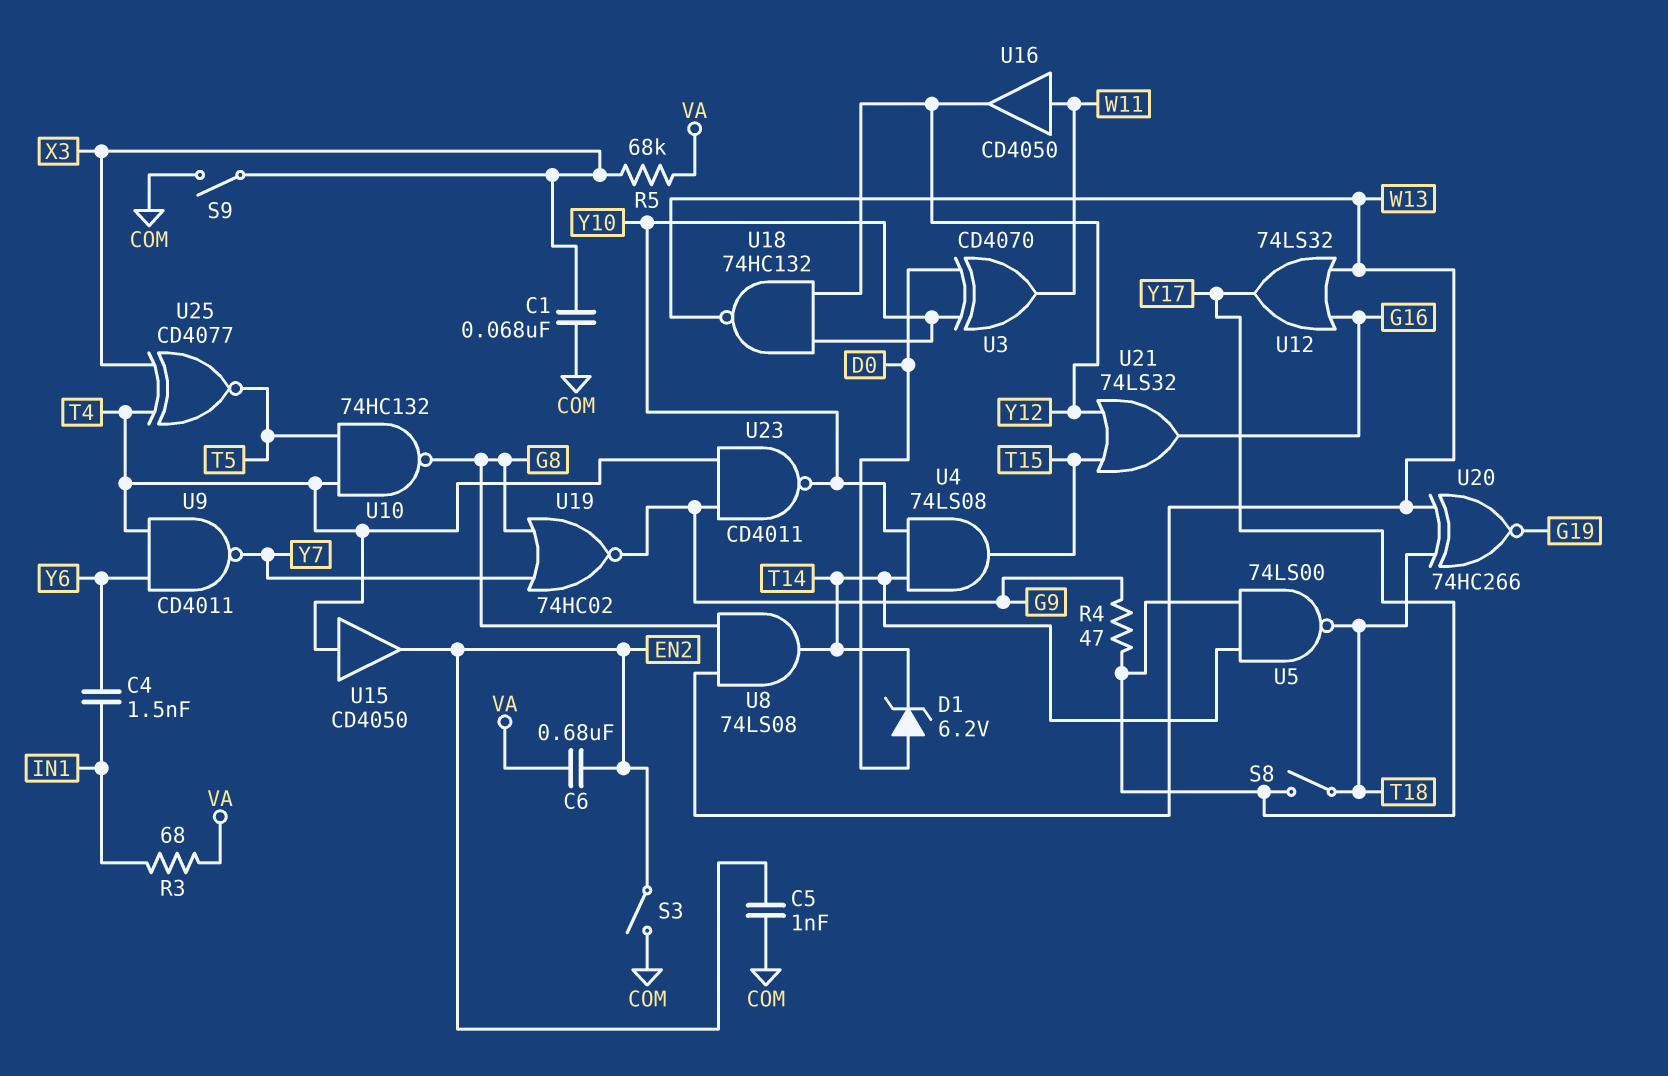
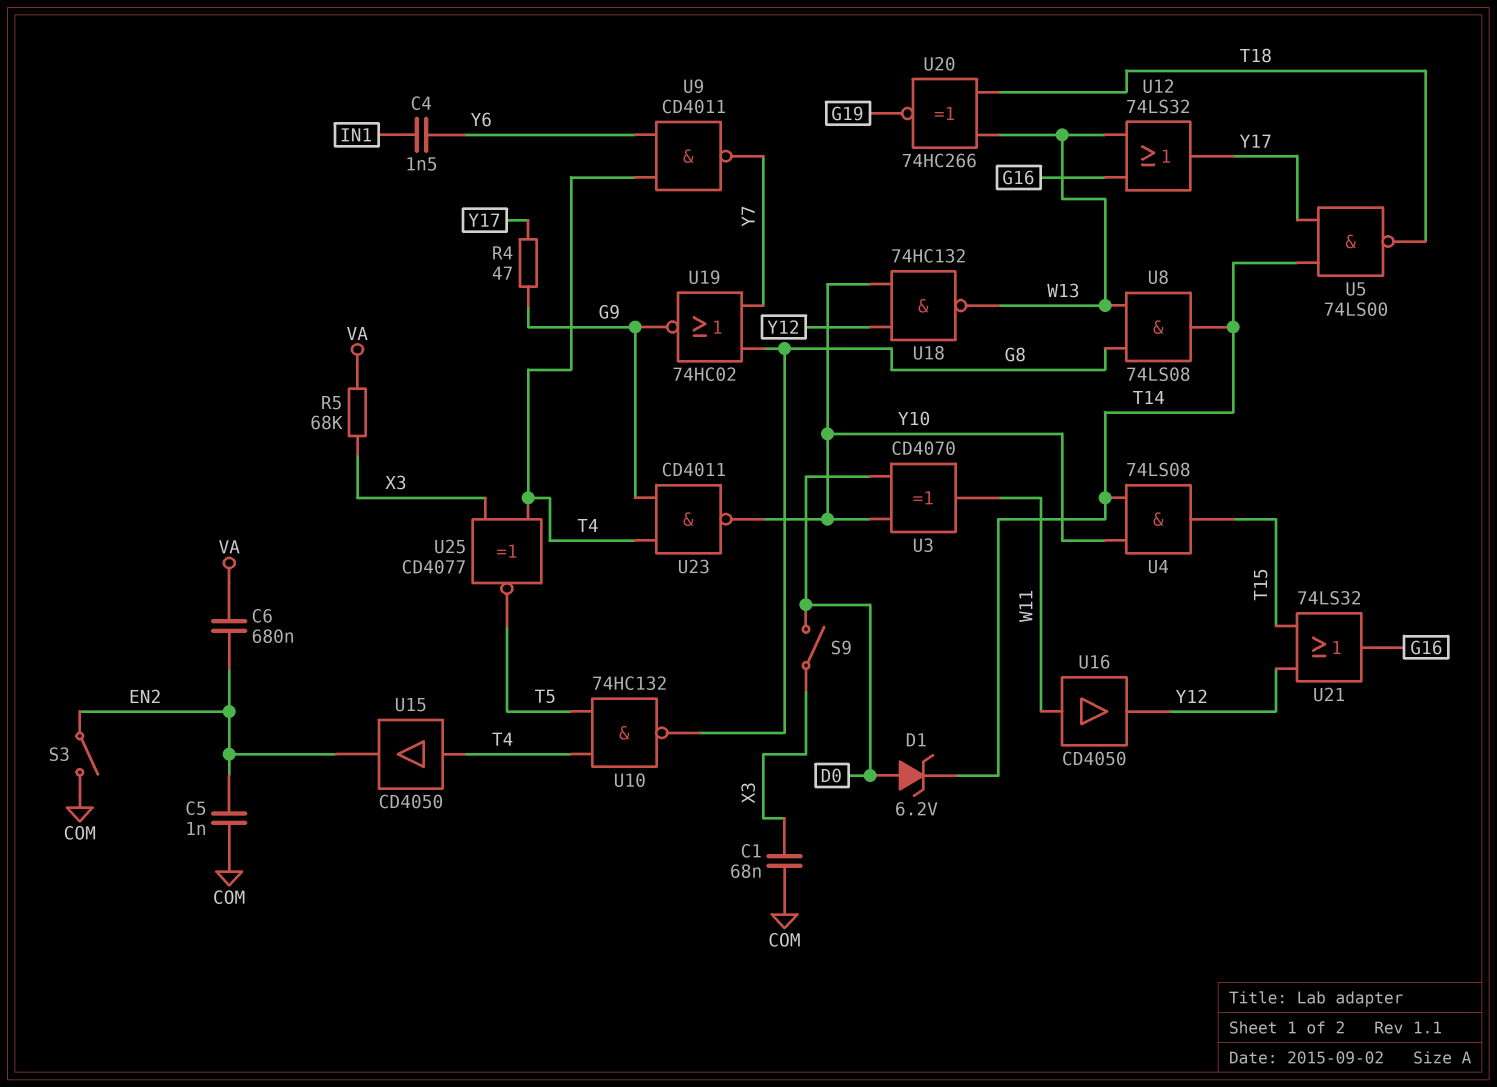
R3: 68 (IN1, VA) -> none
S8: switch (T18, Y17) -> none
S9: switch (COM, X3) -> switch (D0, X3)

